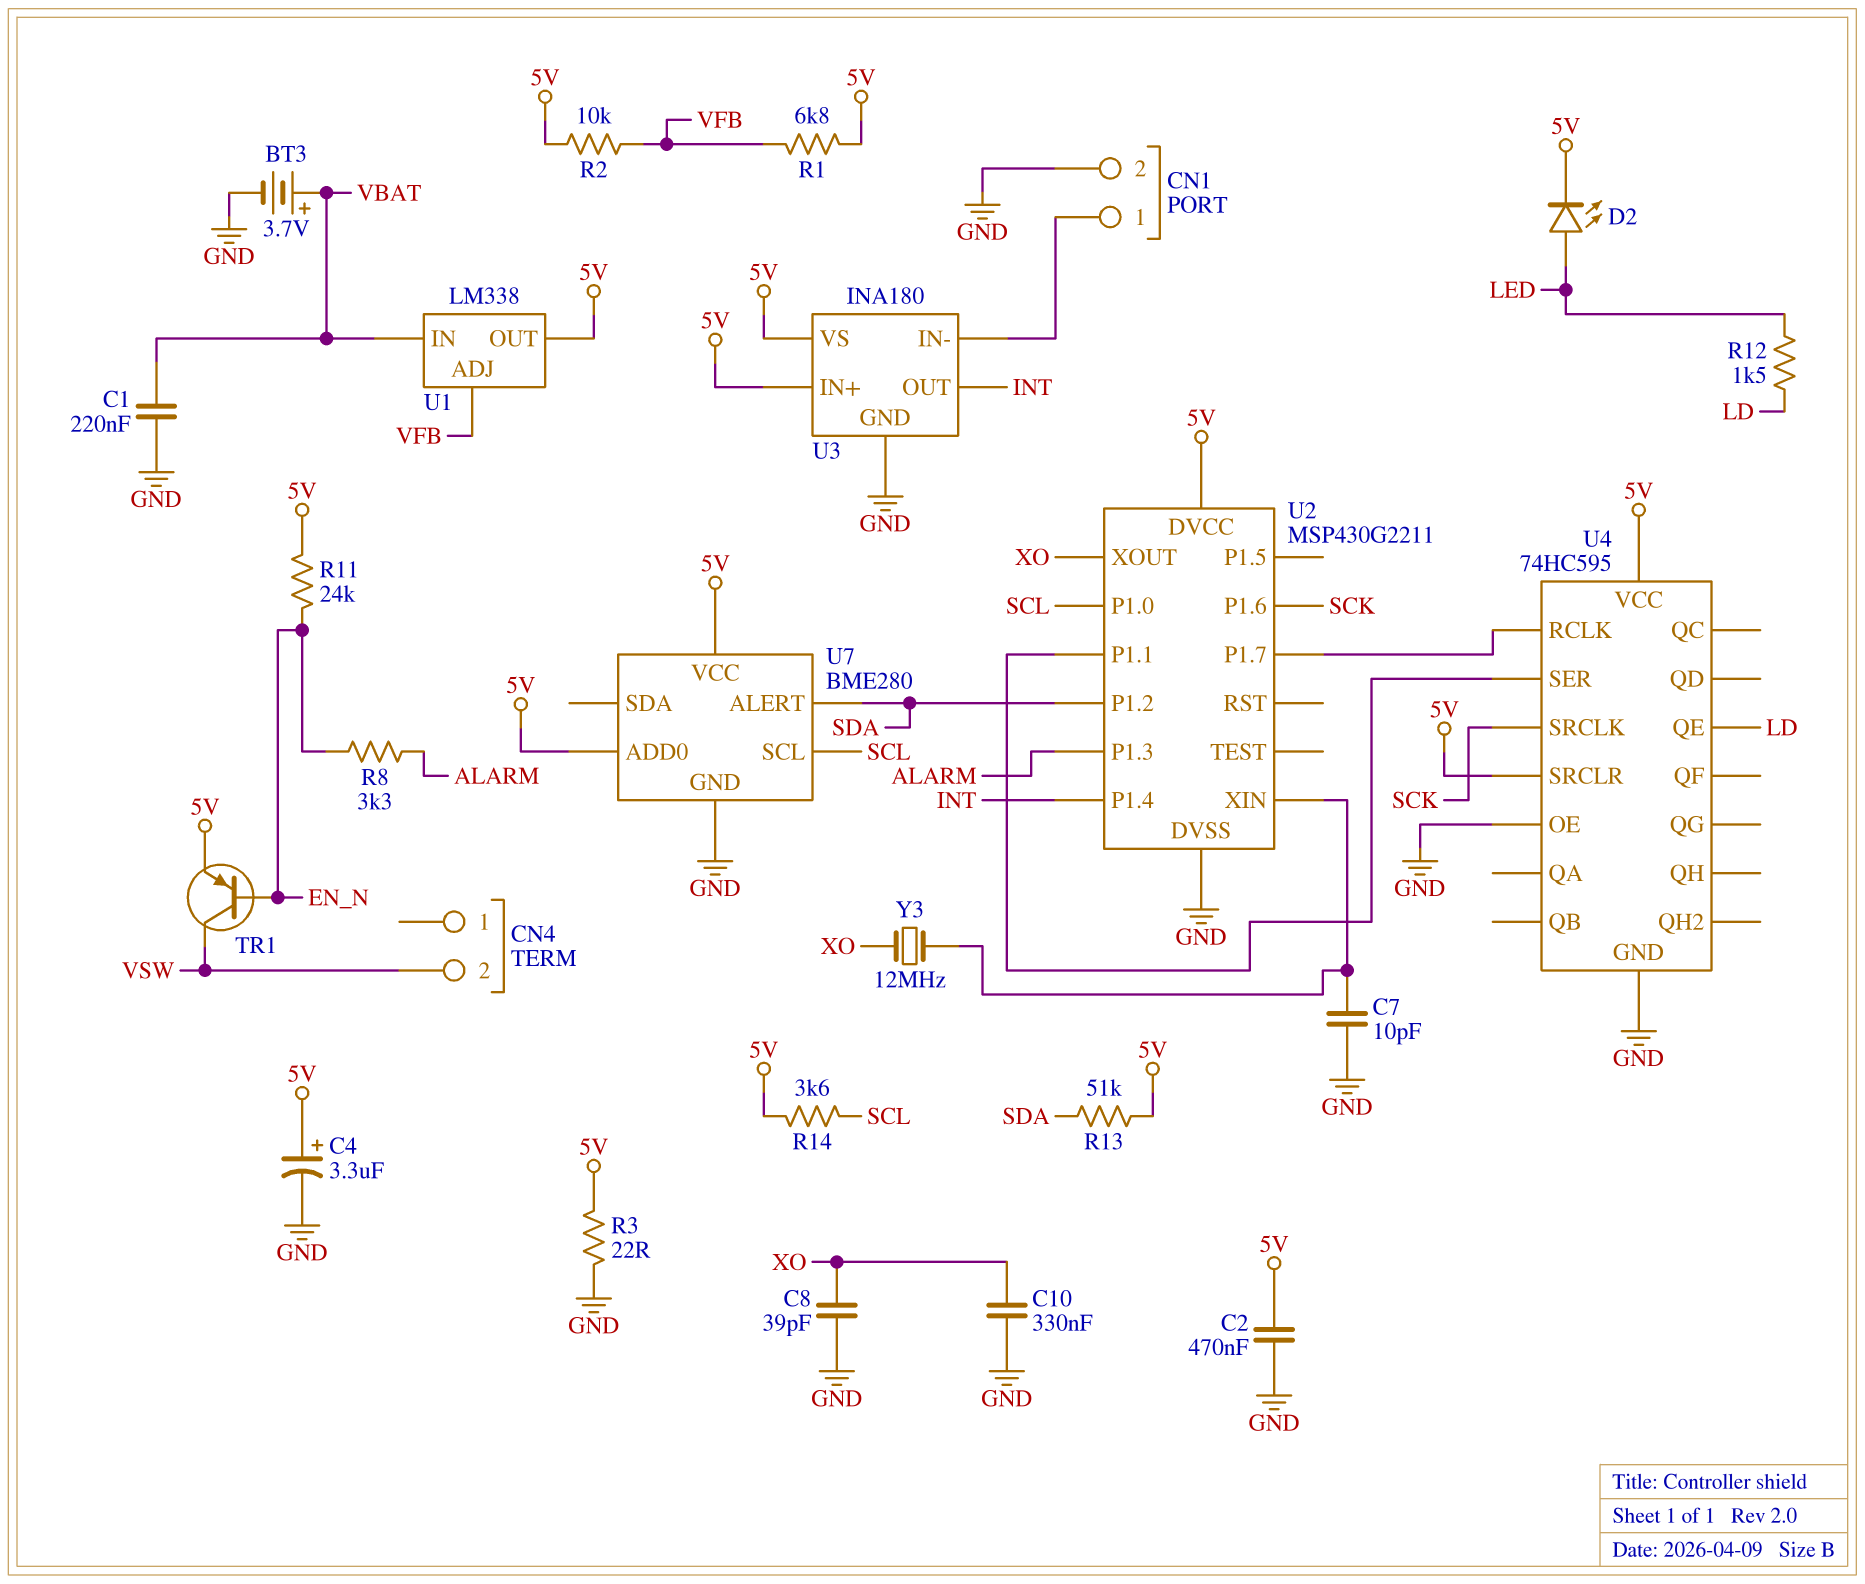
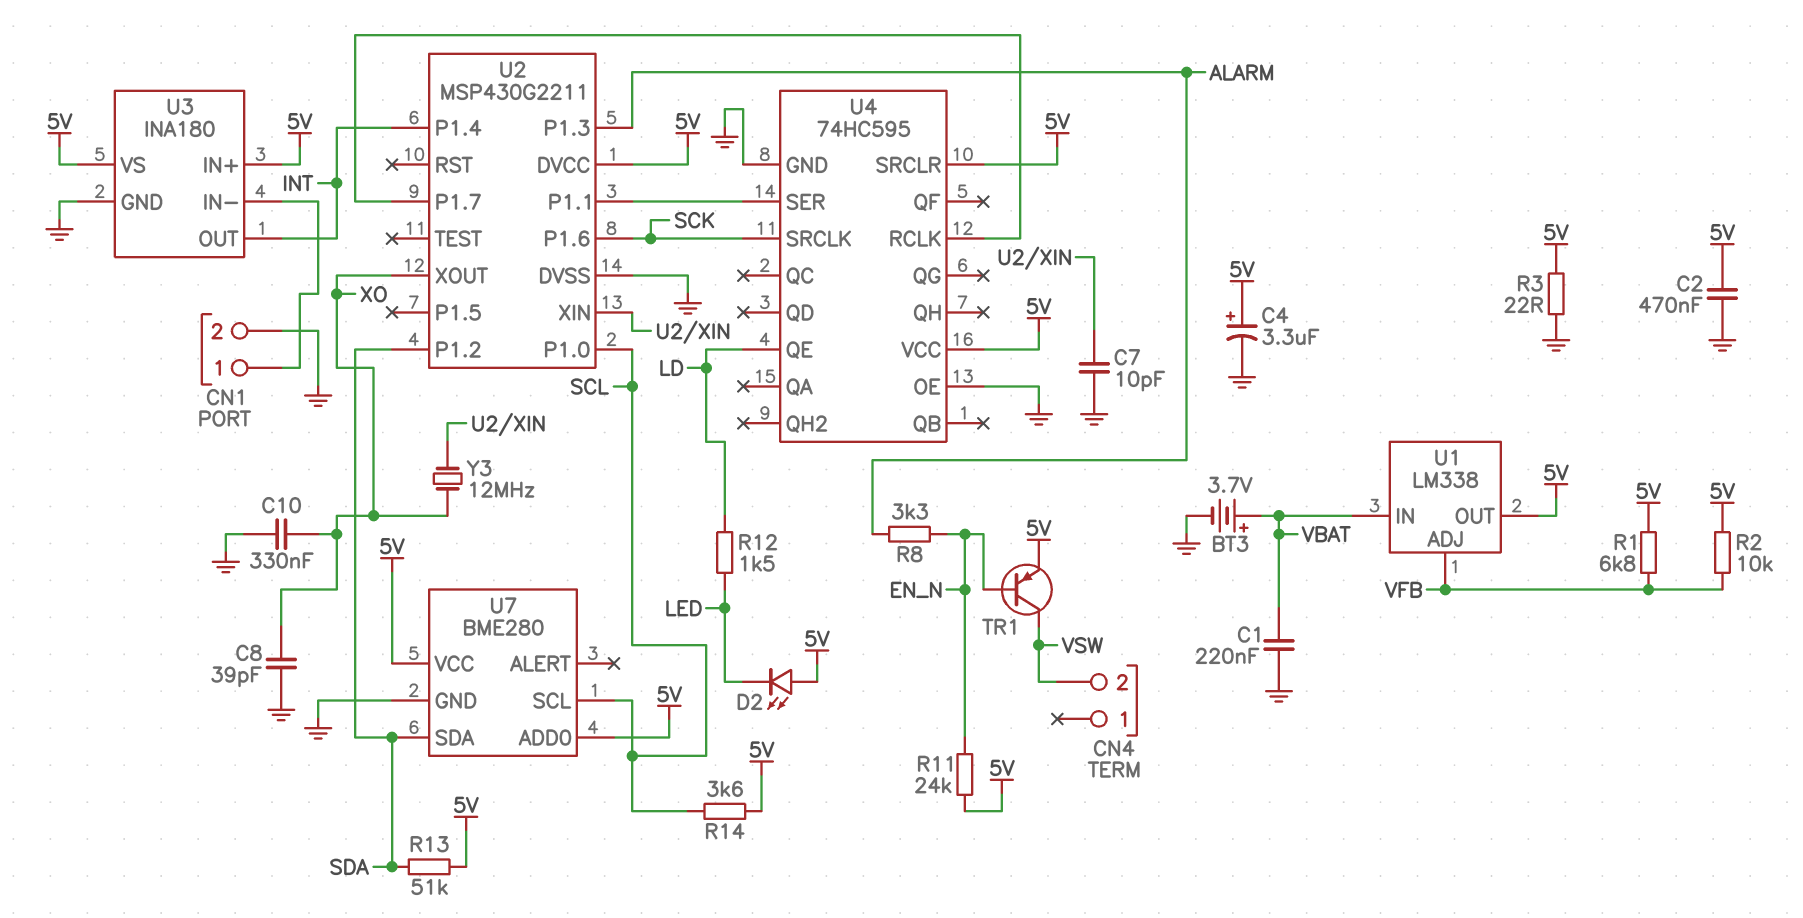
D2: LED (A LED, K 5V) -> LED (A 5V, K LED)
U7 pin ALERT: SDA -> none
U7 pin SDA: none -> SDA

